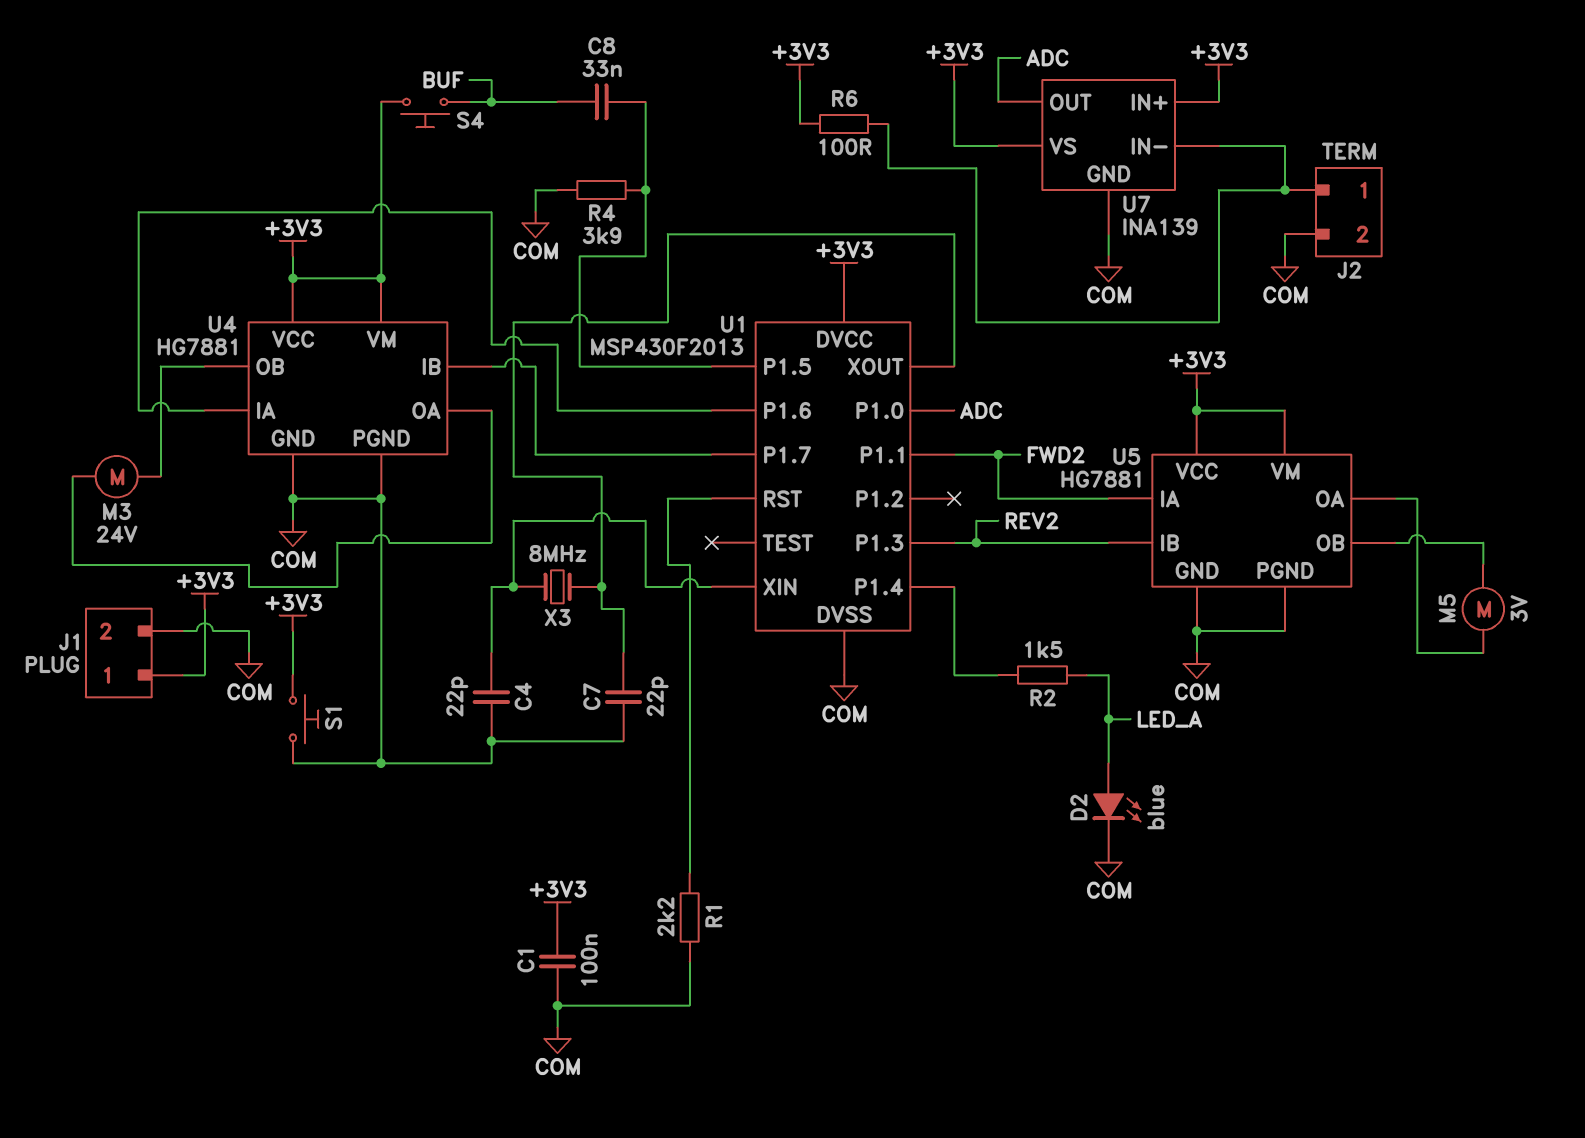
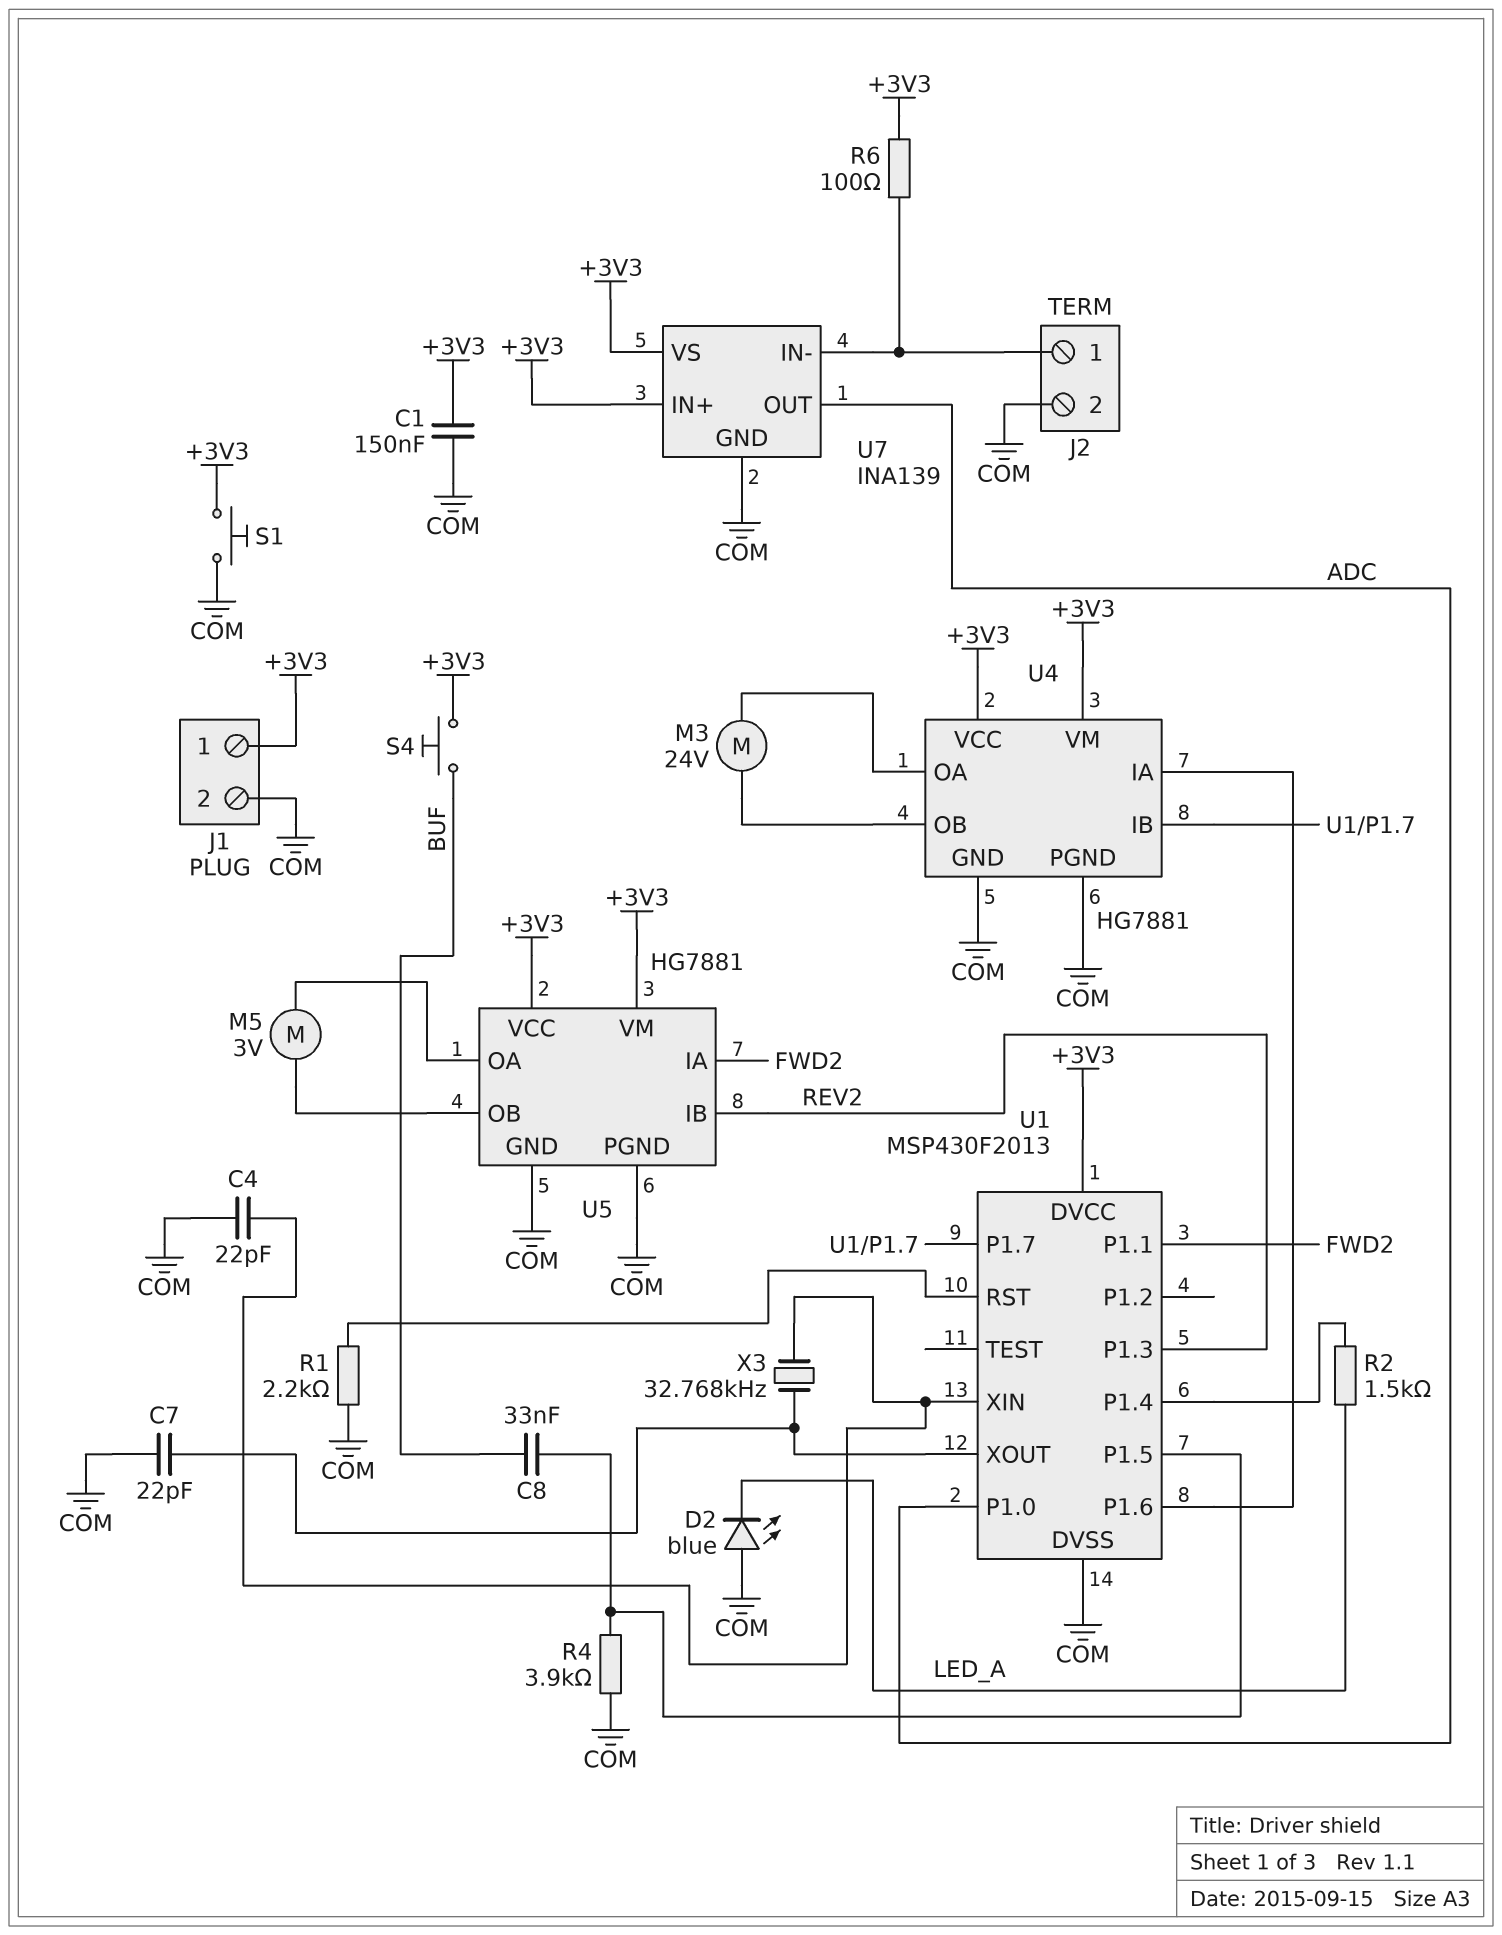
C1: 100nF (+3V3, COM) -> 150nF (+3V3, COM)
D2: LED blue (A LED_A, K COM) -> LED blue (A COM, K LED_A)
X3: 8MHz (U1/XIN, U1/XOUT) -> 32.768kHz (U1/XIN, U1/XOUT)

